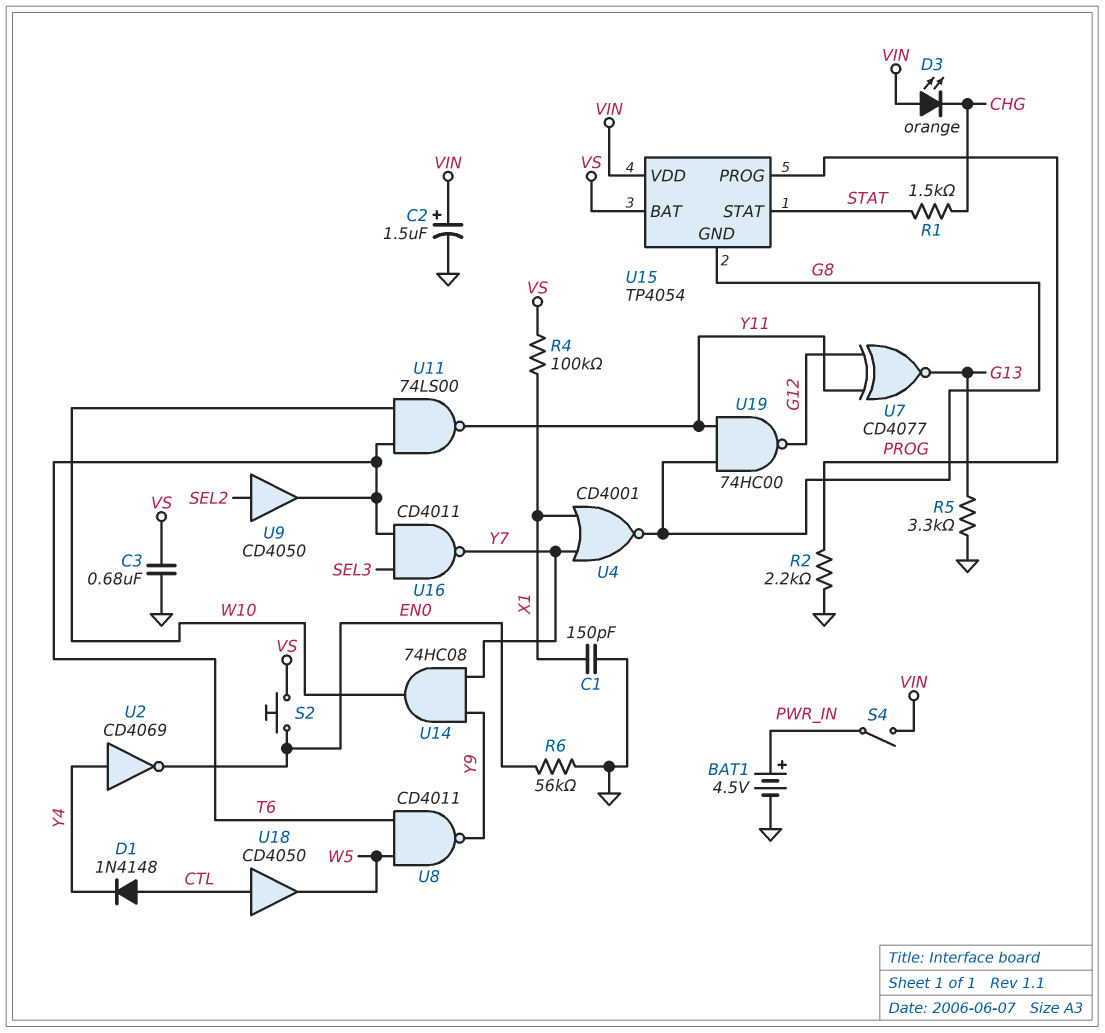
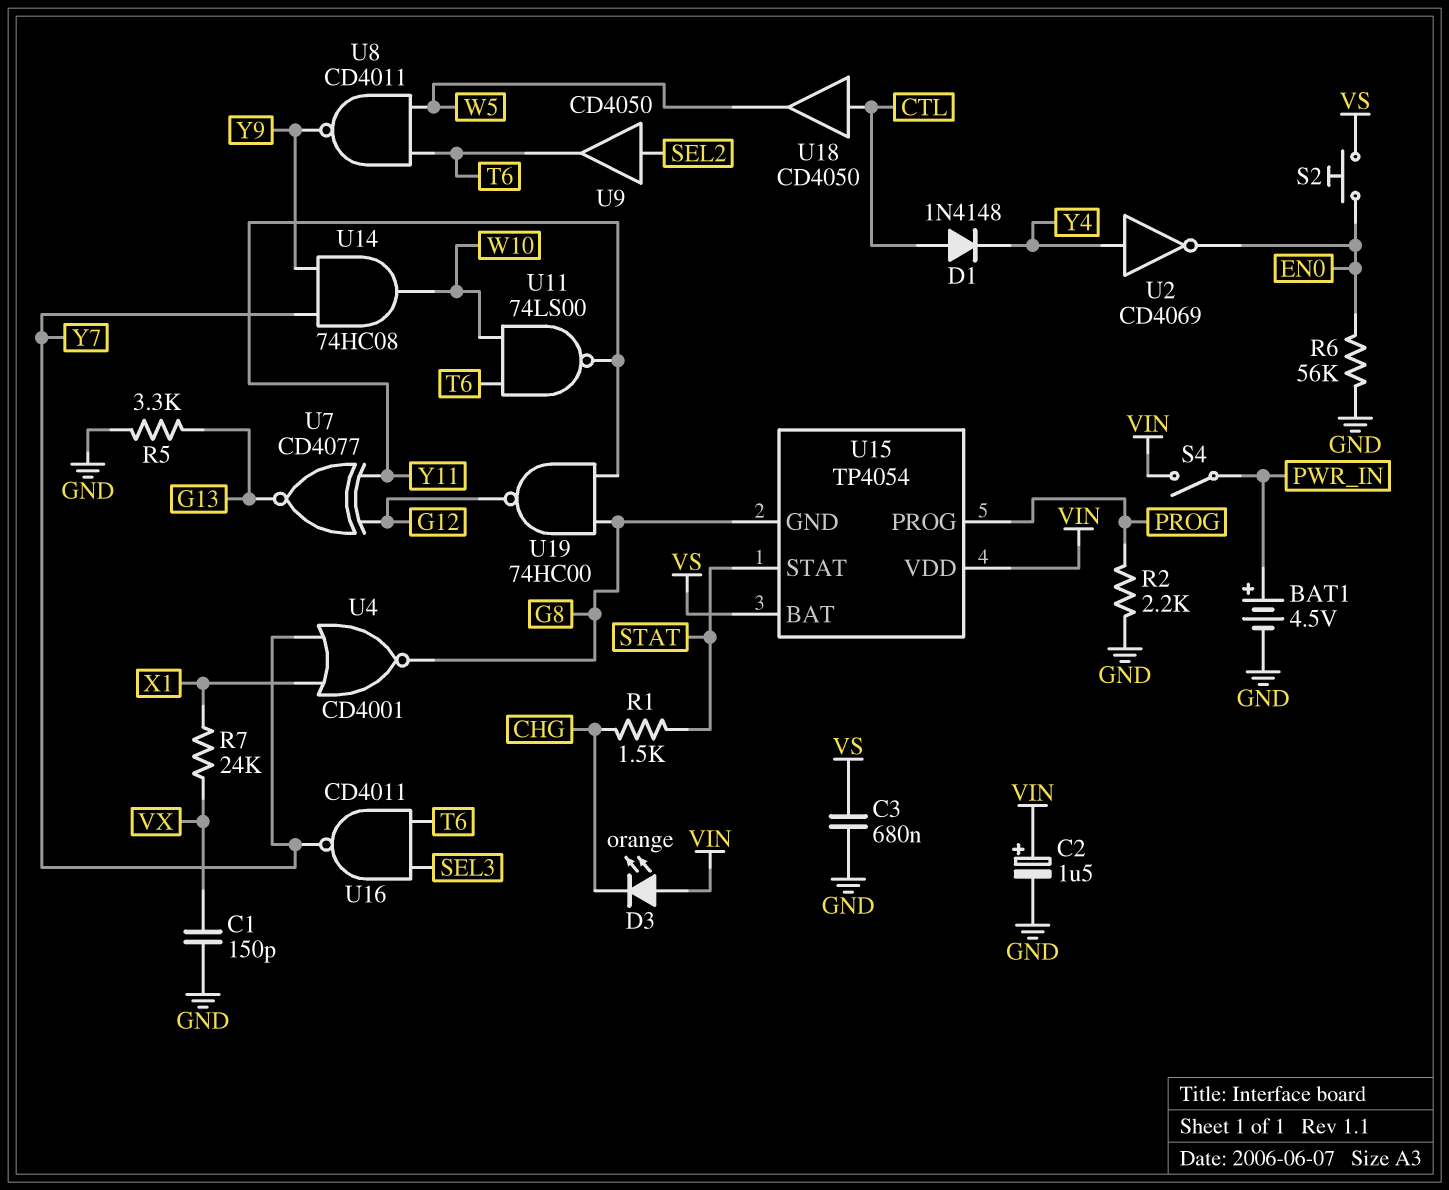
C1: 150pF (GND, X1) -> 150pF (GND, VX)
R4: 100k (VS, X1) -> none
R7: none -> 24k (VX, X1)

